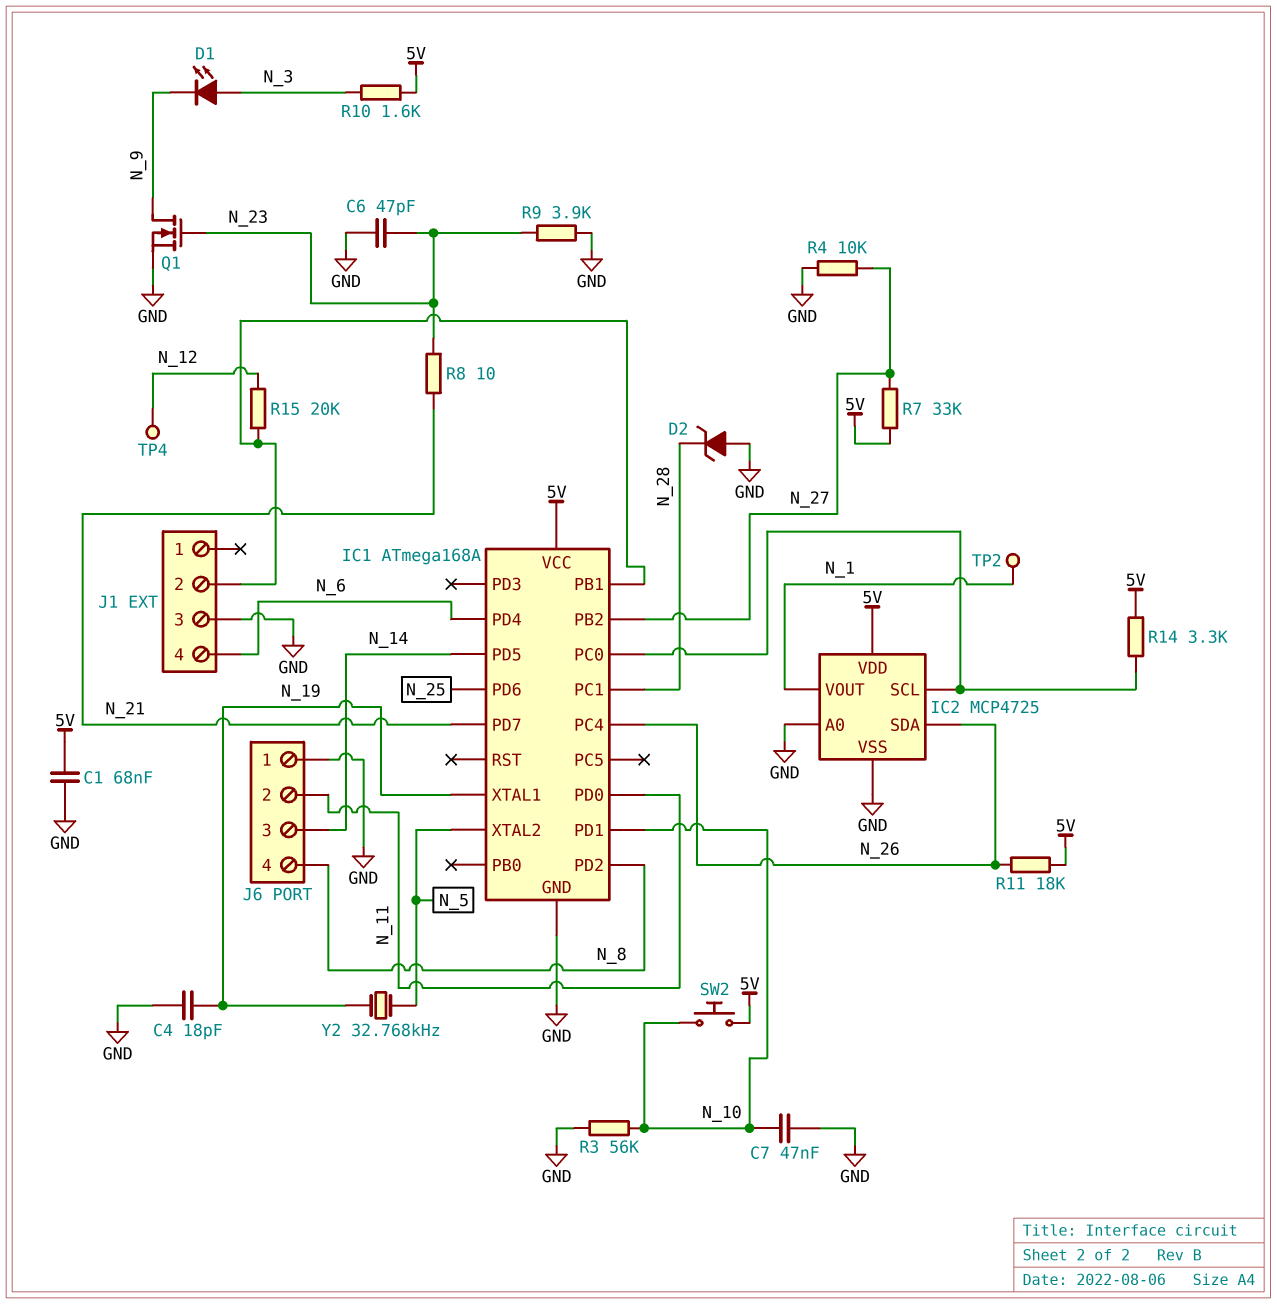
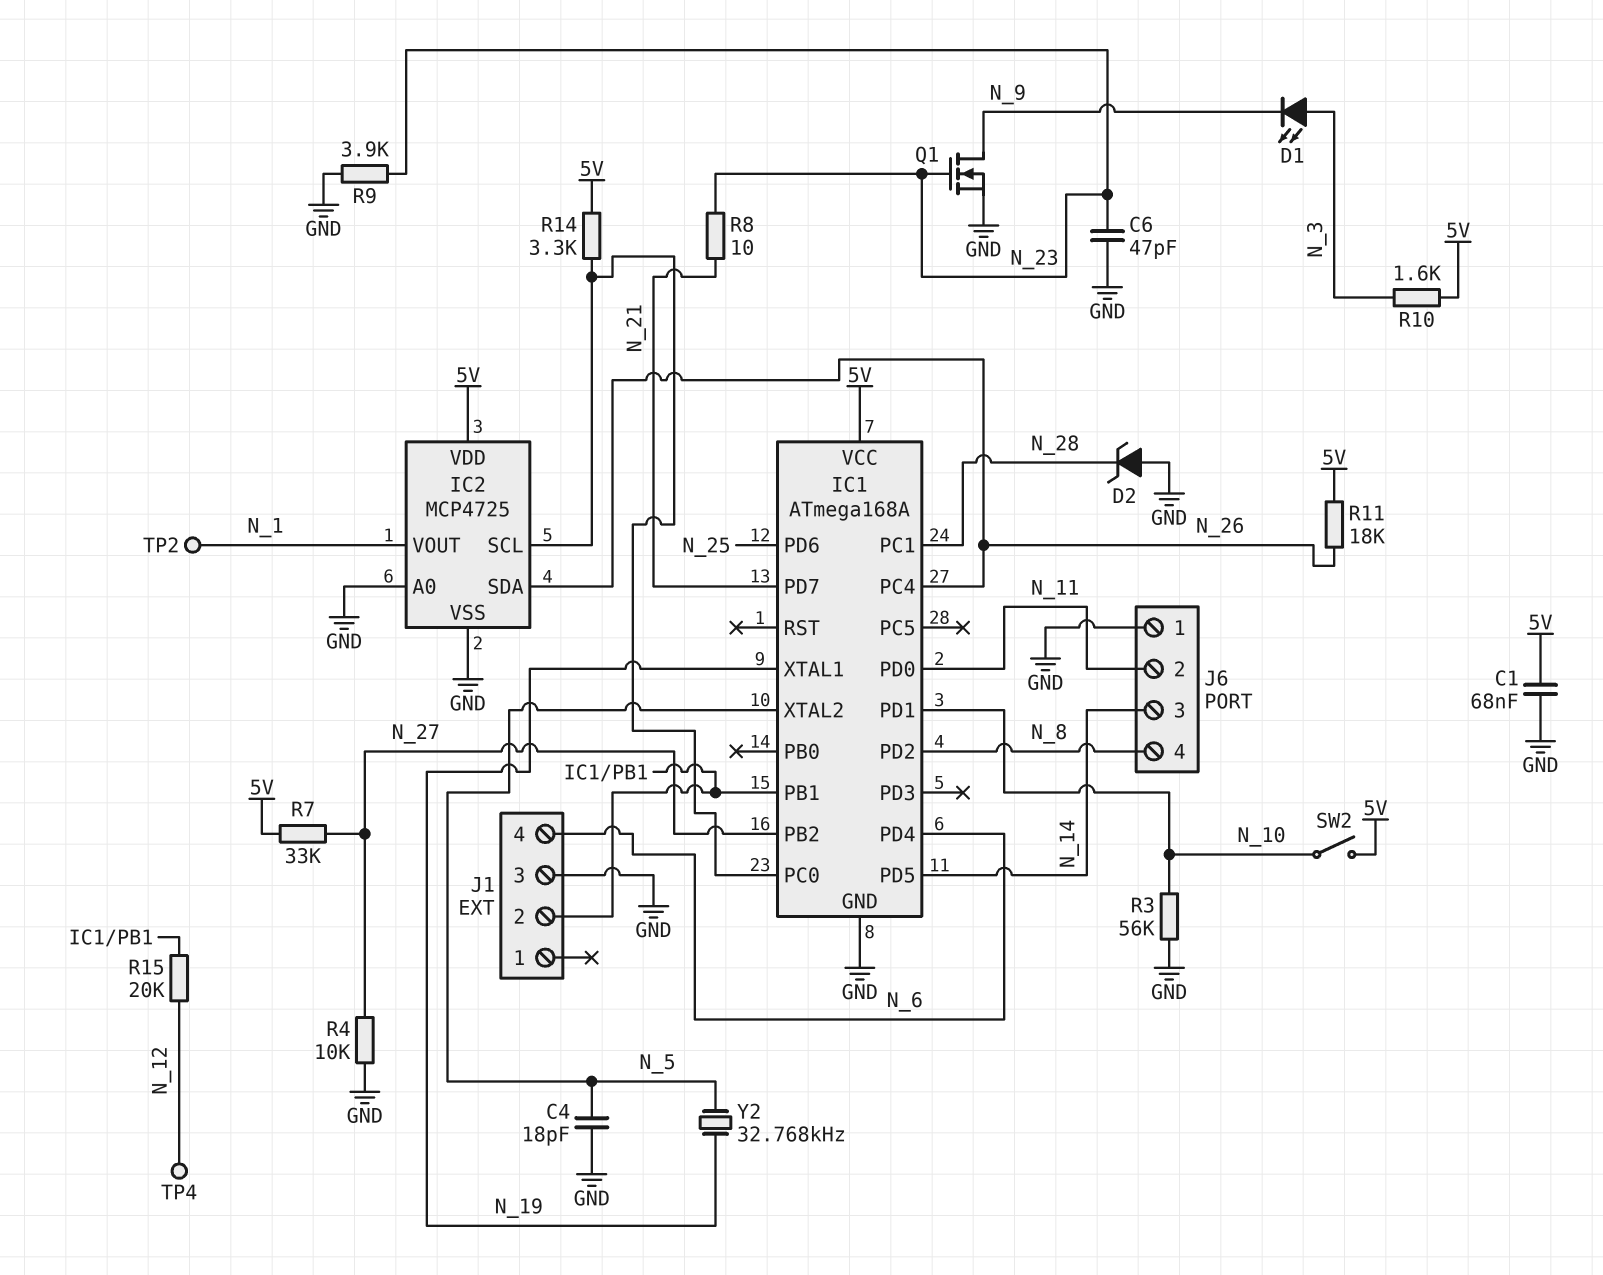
C4: 18pF (GND, N_19) -> 18pF (GND, N_5)
C7: 47nF (GND, N_10) -> none
SW2: button (5V, N_10) -> switch (5V, N_10)

